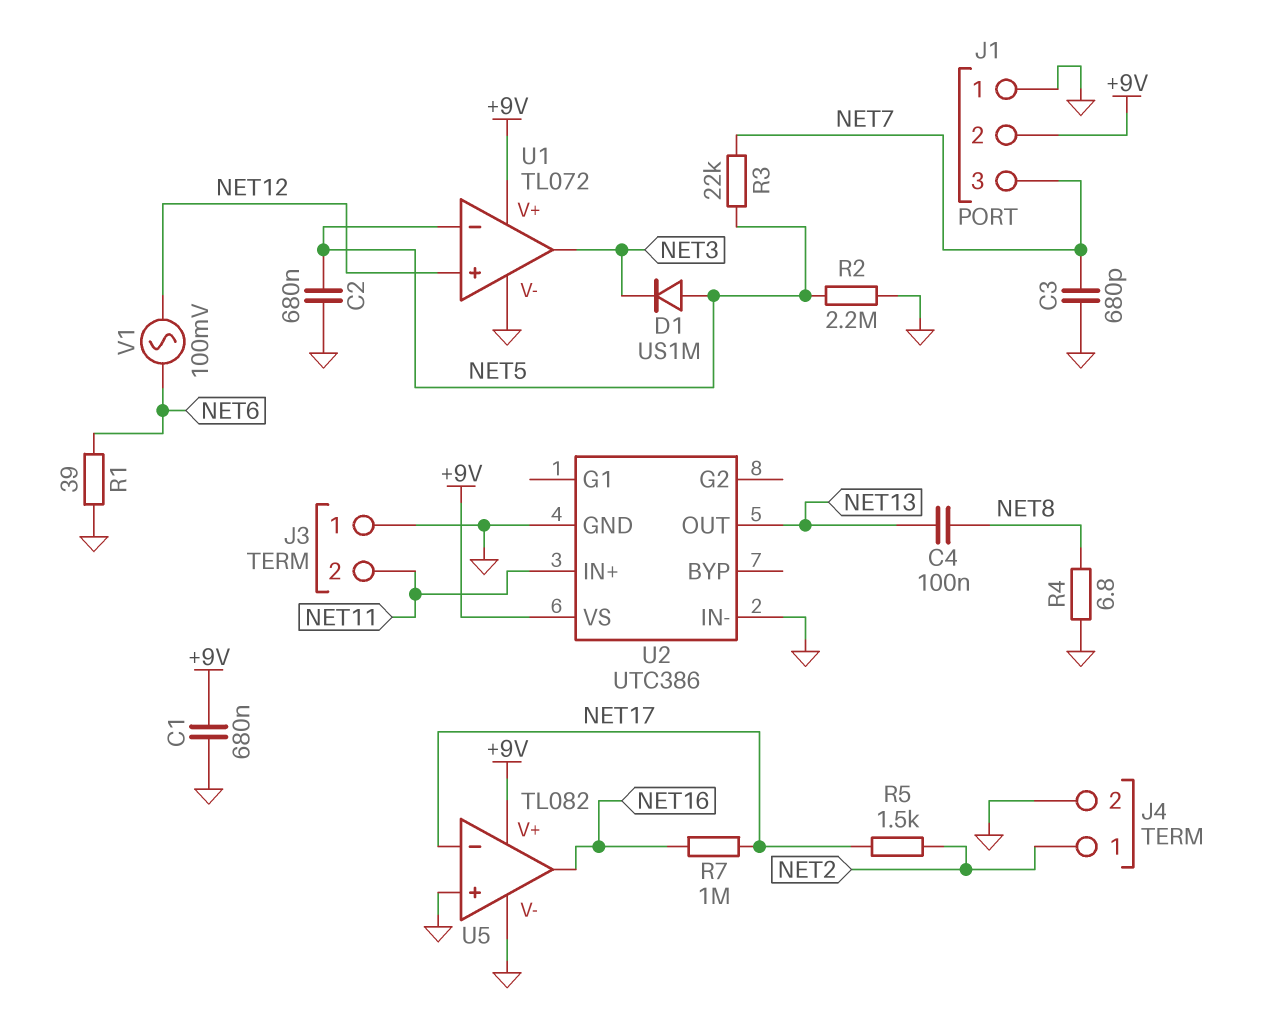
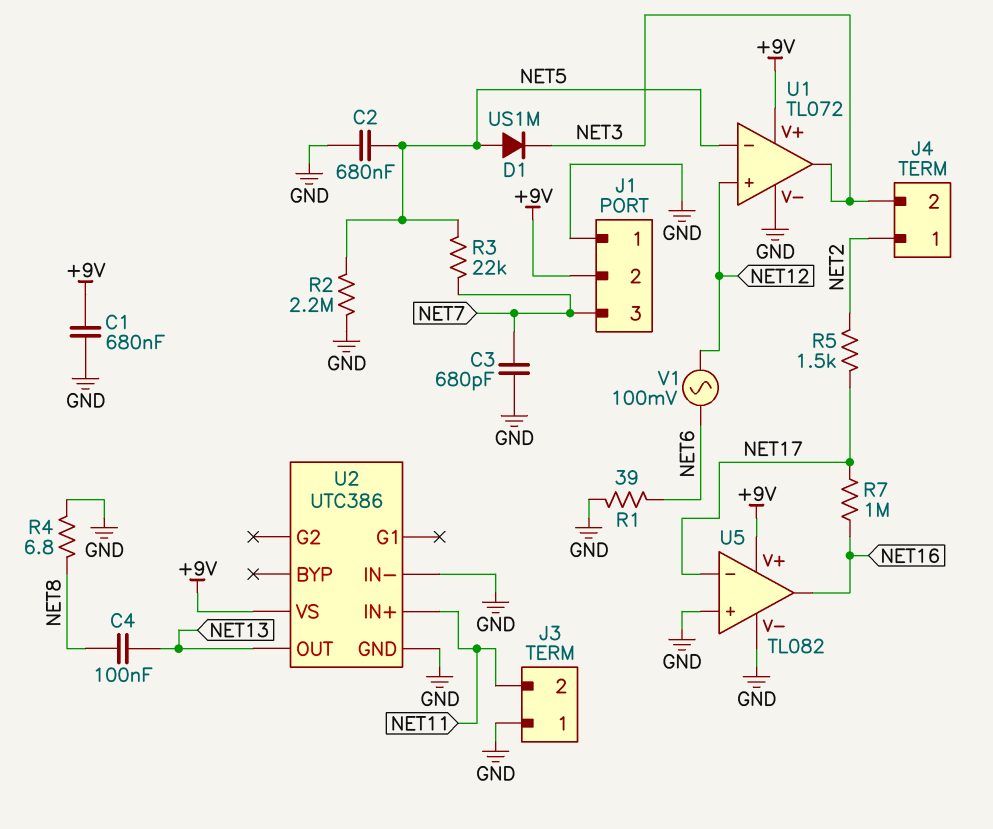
J4 pin 2: GND -> NET3

